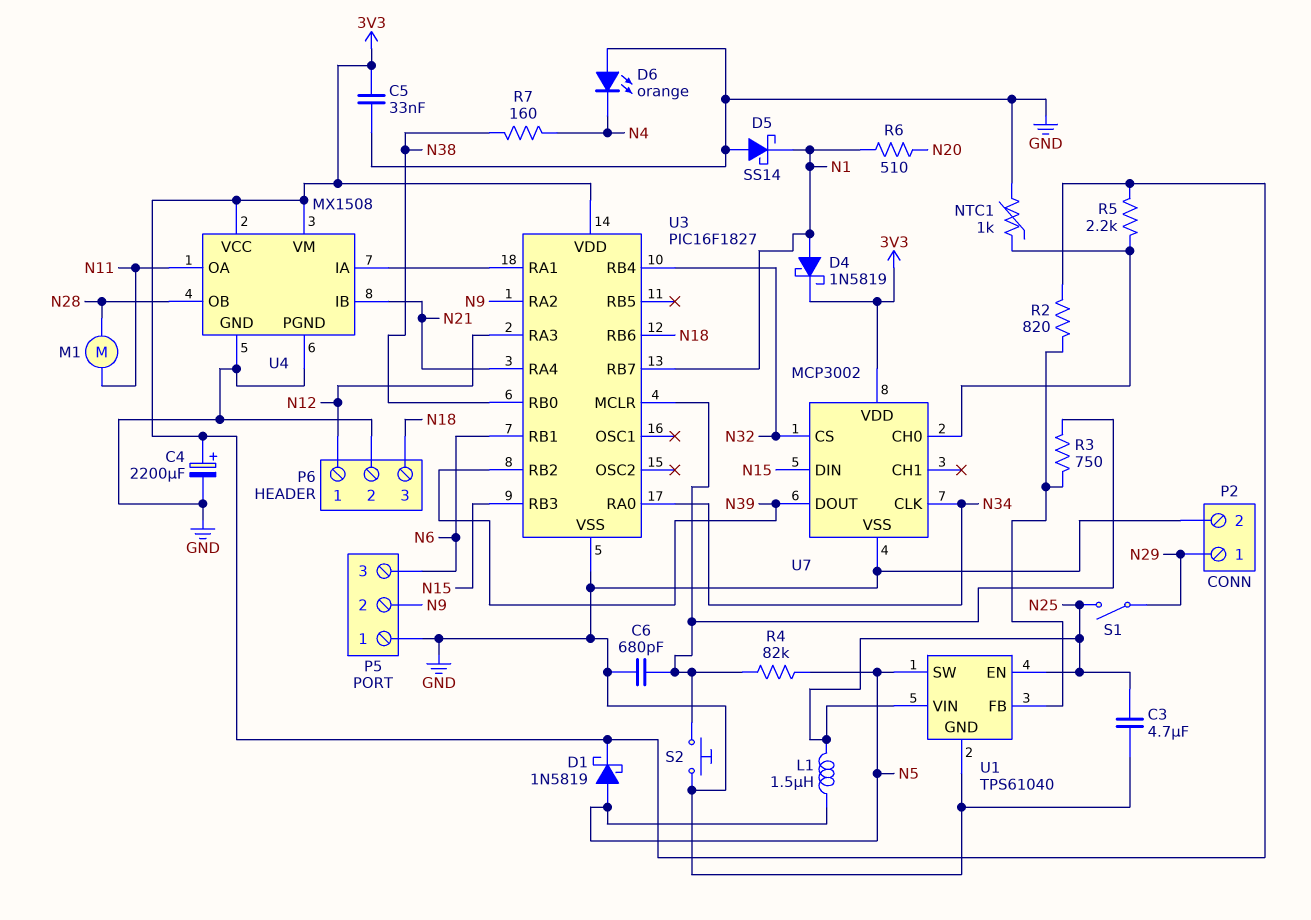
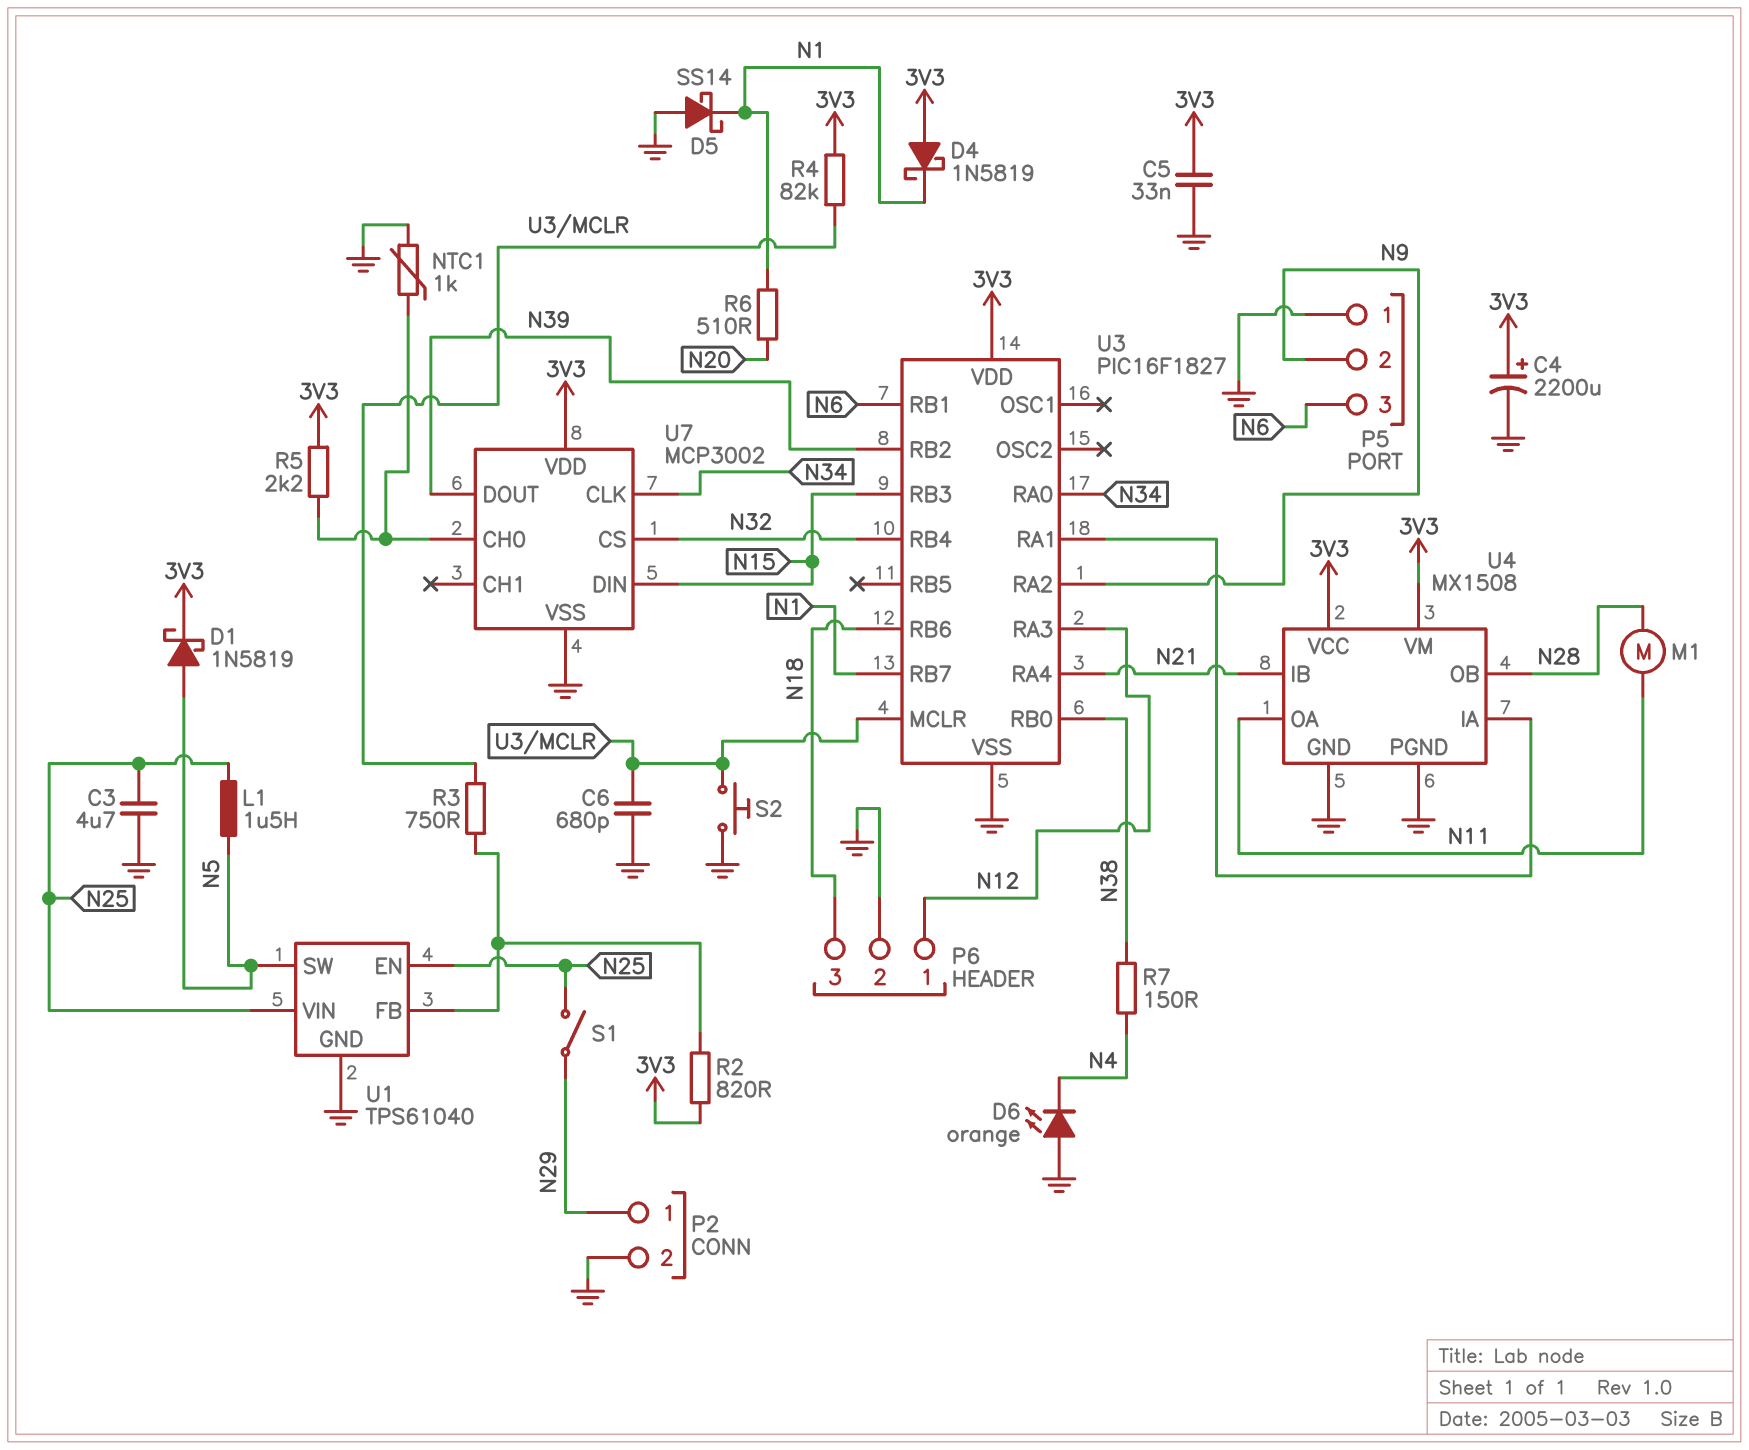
D4: schottky 1N5819 (A N1, K 3V3) -> schottky 1N5819 (A 3V3, K N1)
R4: 82k (N5, U3/MCLR) -> 82k (3V3, U3/MCLR)
R7: 160 (N4, N38) -> 150 (N4, N38)

